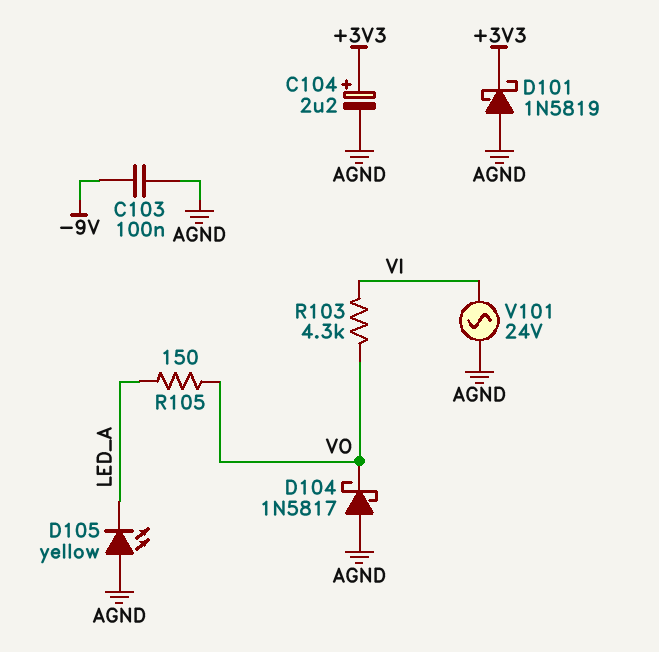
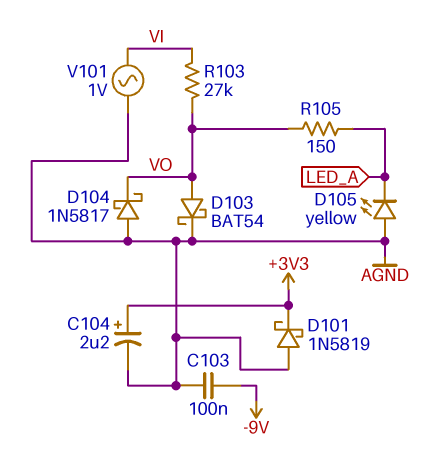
D103: none -> schottky BAT54 (A VO, K AGND)
R103: 4.3k (VI, VO) -> 27k (VI, VO)
V101: AC 24V (AGND, VI) -> AC 1V (AGND, VI)

